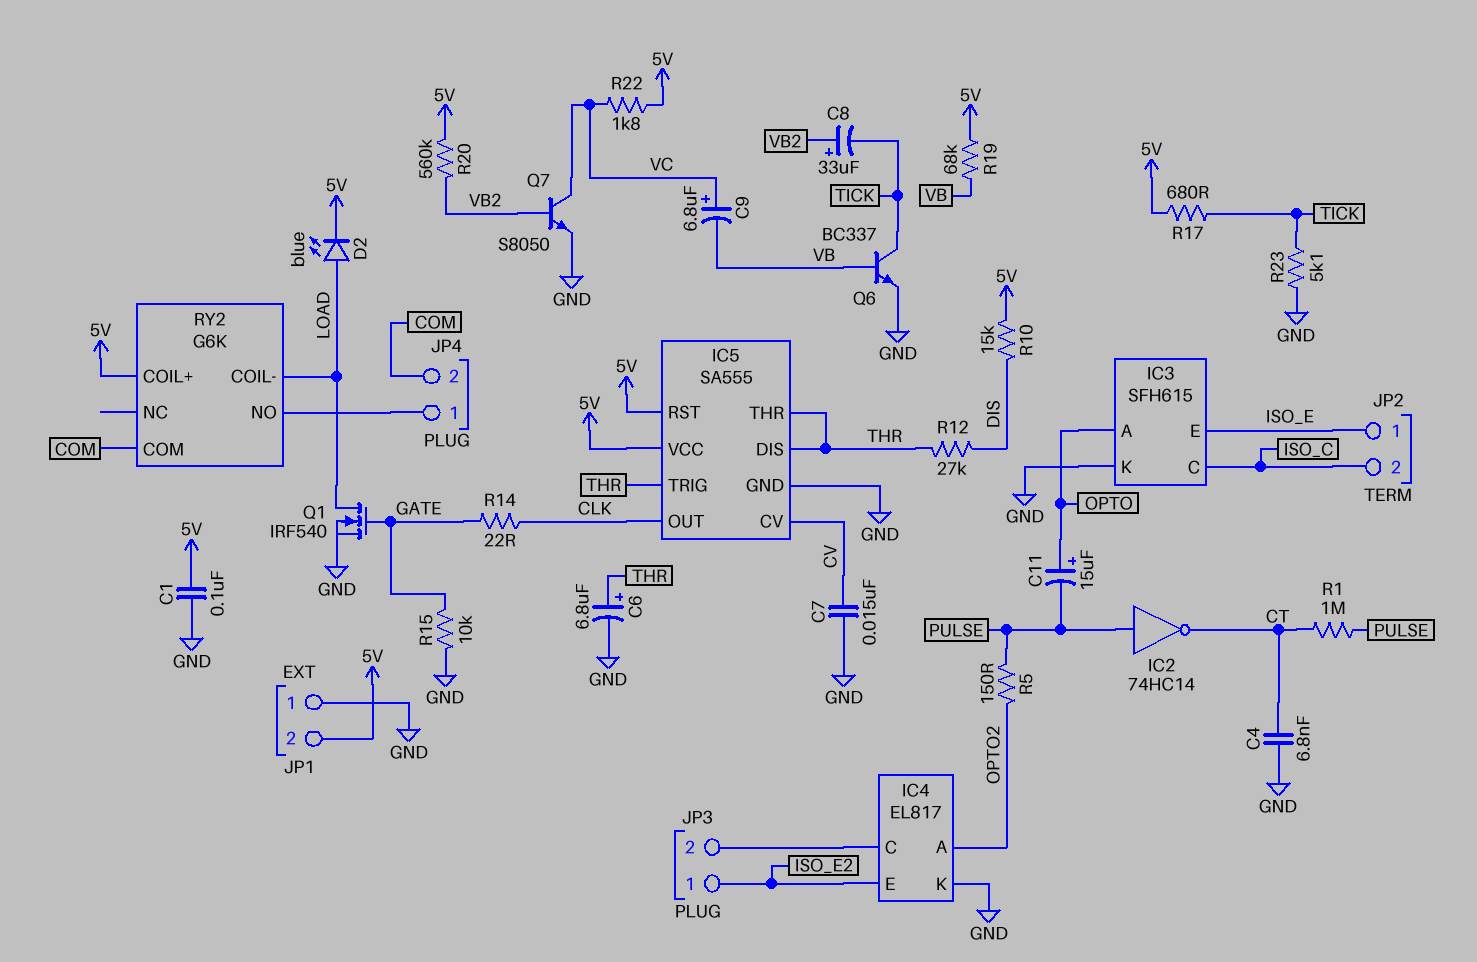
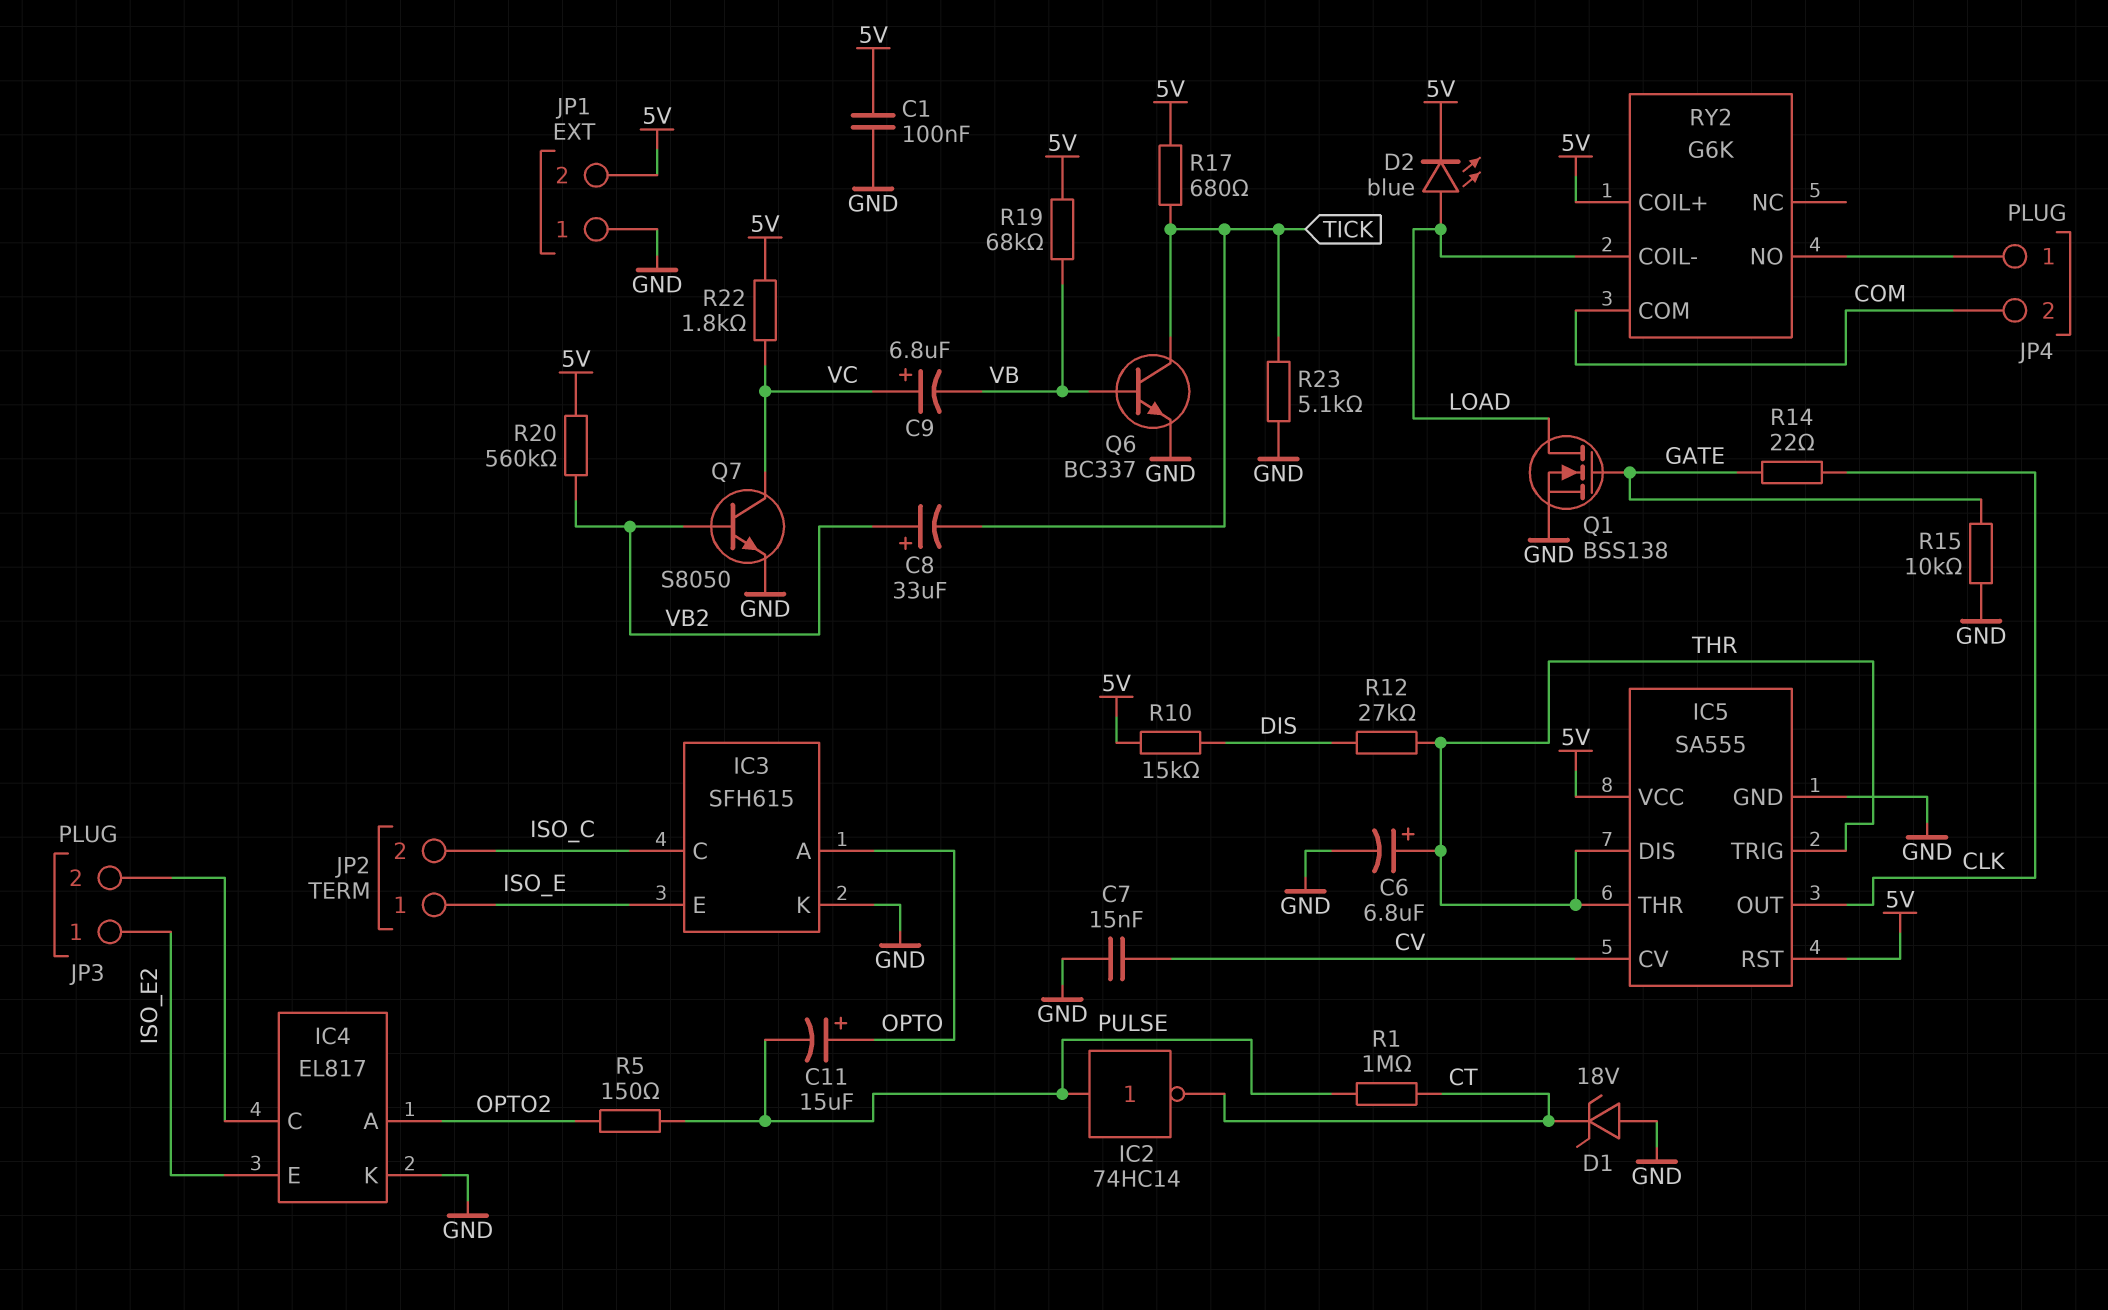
C4: 6.8nF (CT, GND) -> none
D1: none -> zener 18V (A GND, K CT)
Q1: NMOS IRF540 (G GATE, D LOAD, S GND) -> NMOS BSS138 (G GATE, D LOAD, S GND)

